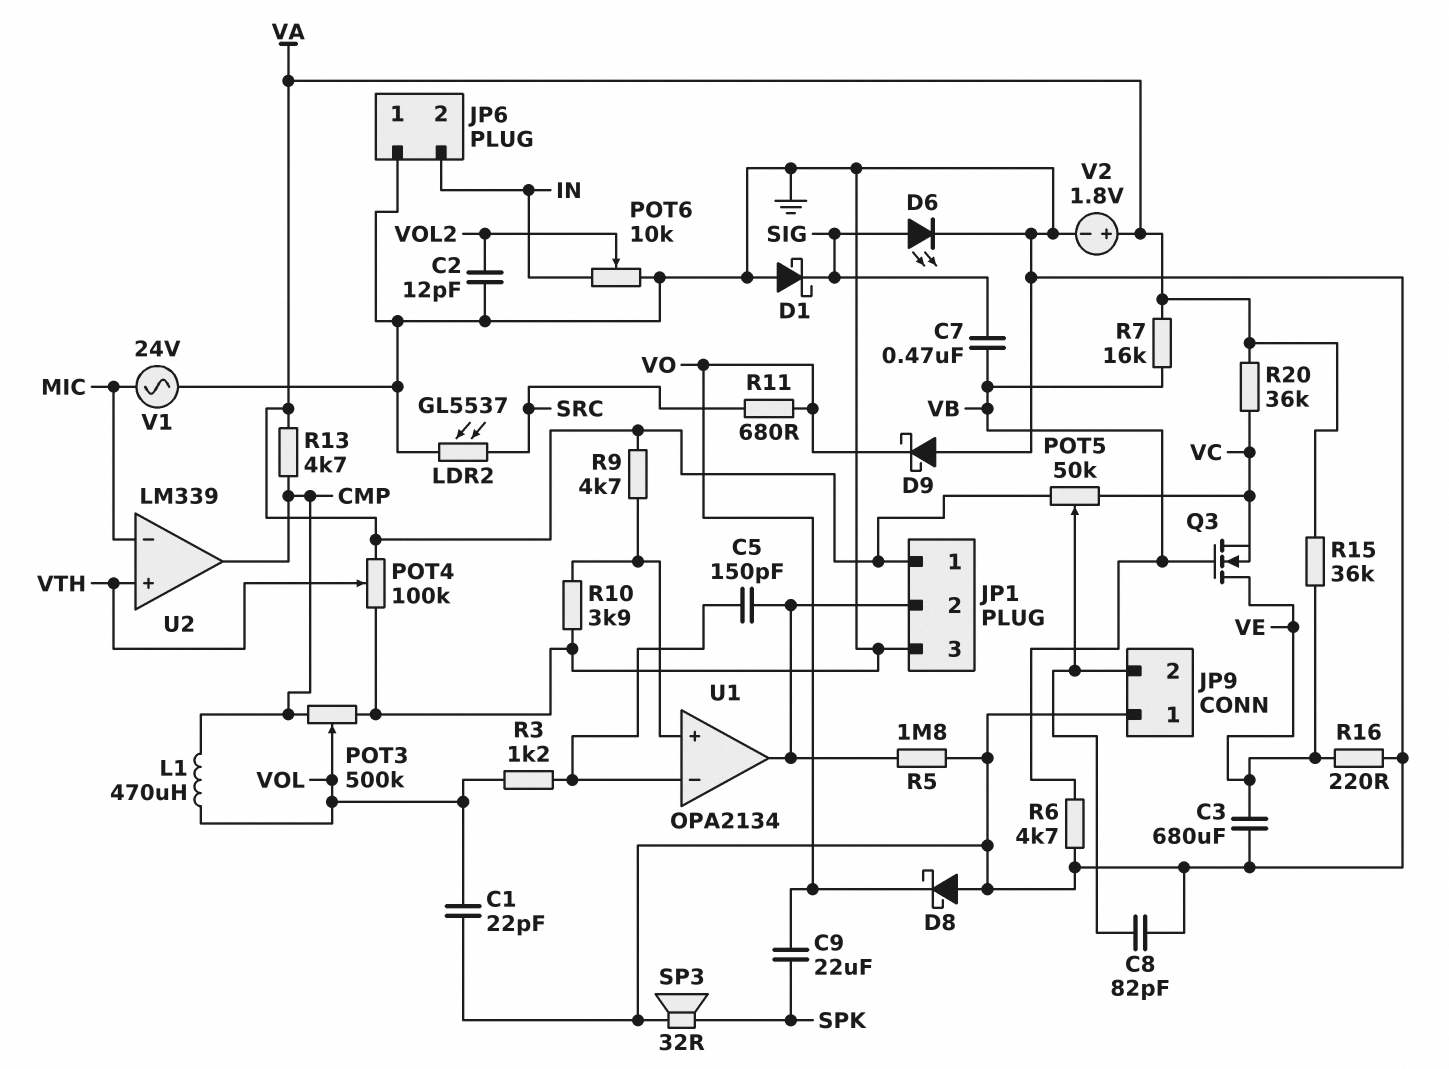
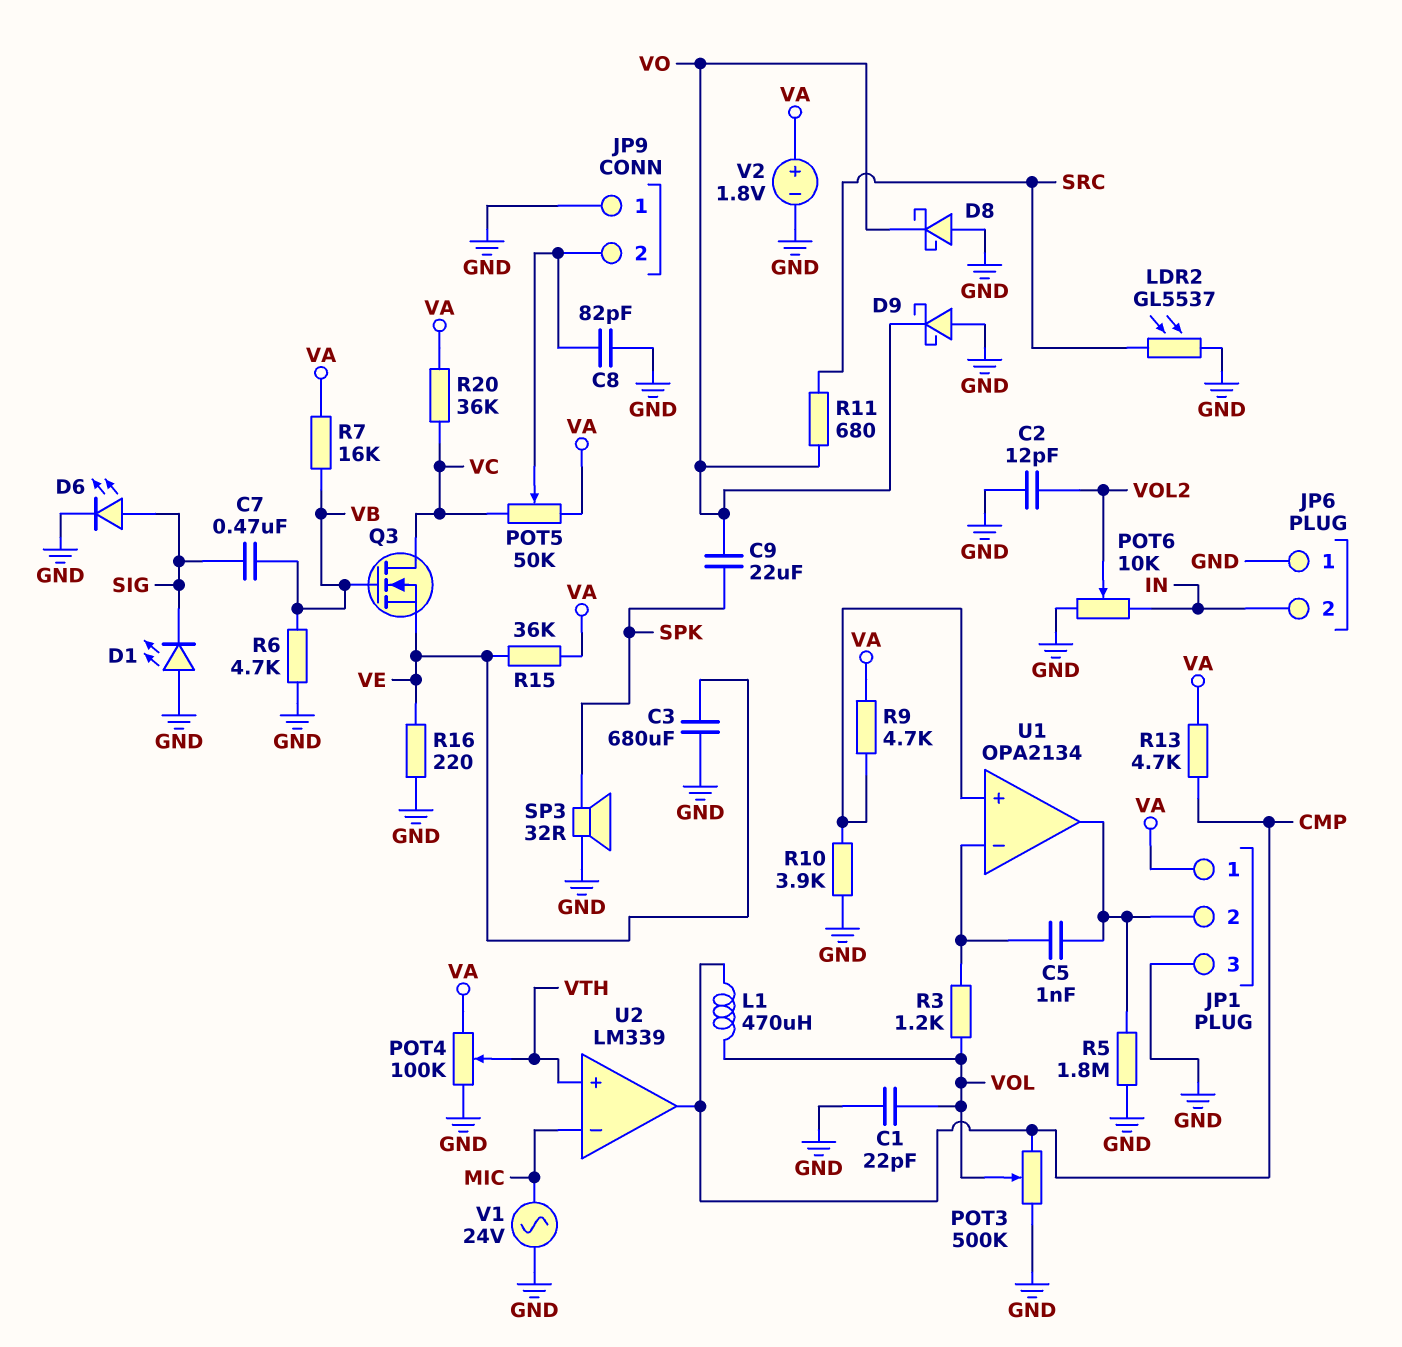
C5: 150pF (JP1/2, U1/in-) -> 1nF (JP1/2, U1/in-)
D1: schottky (A GND, K SIG) -> LED (A GND, K SIG)
Q3: NMOS (G VB, D VE, S VC) -> NMOS (G VB, D VC, S VE)

